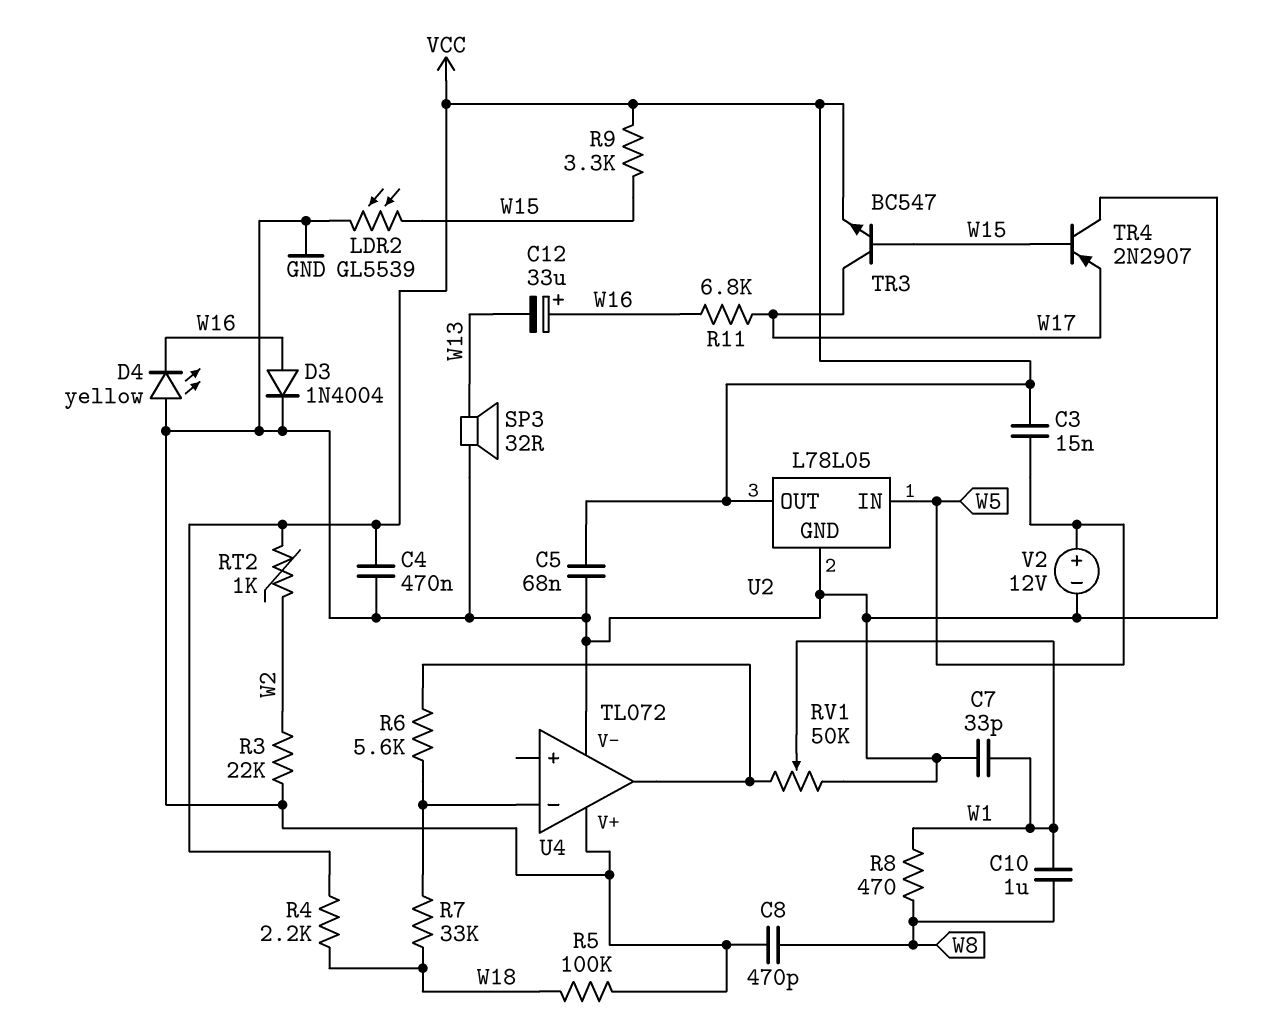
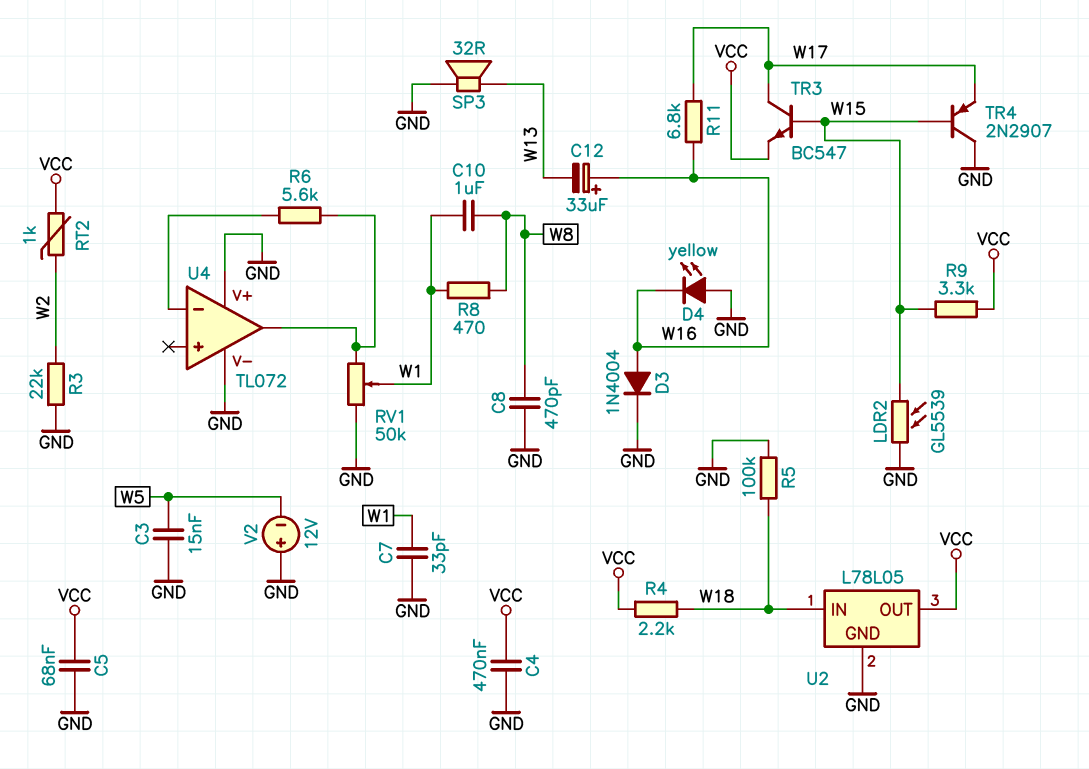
C3: 15nF (VCC, W5) -> 15nF (GND, W5)
R7: 33k (U4/in-, W18) -> none
U2 pin IN: W5 -> W18
V2: 12V (plus W5, minus GND) -> 12V (plus GND, minus W5)

